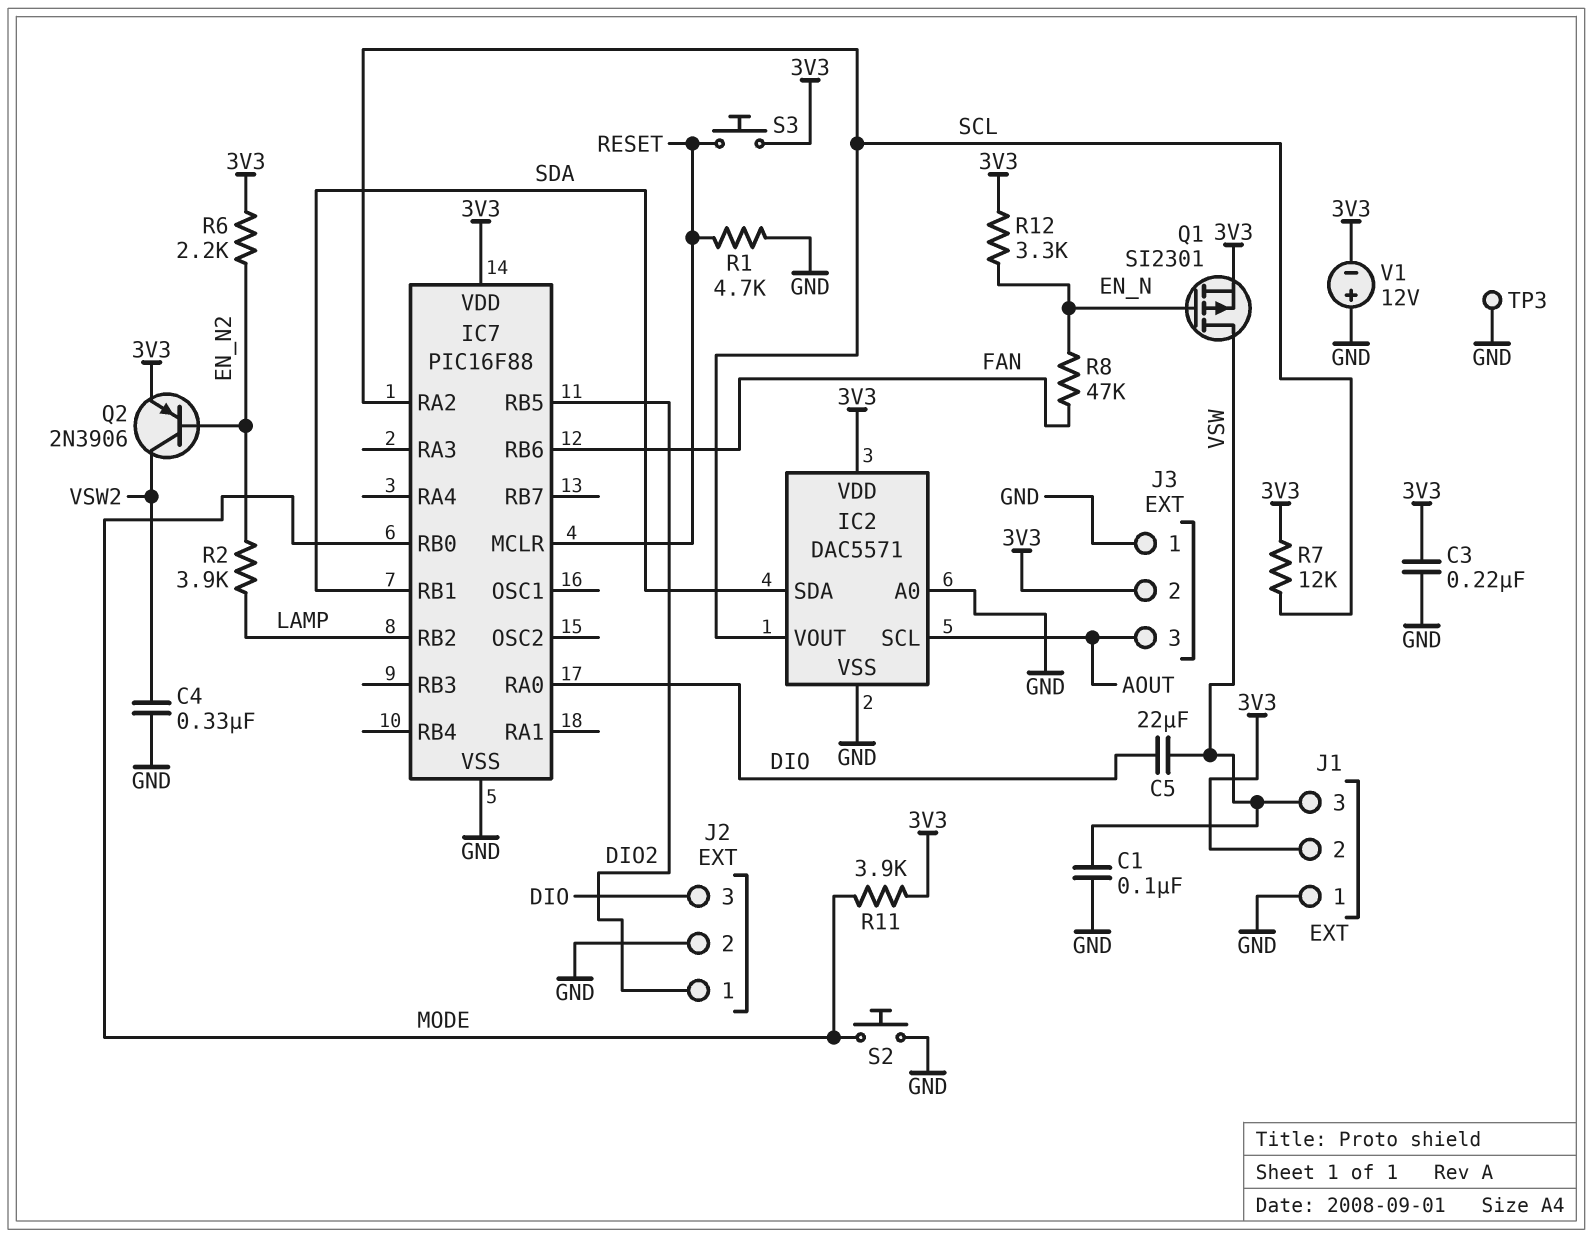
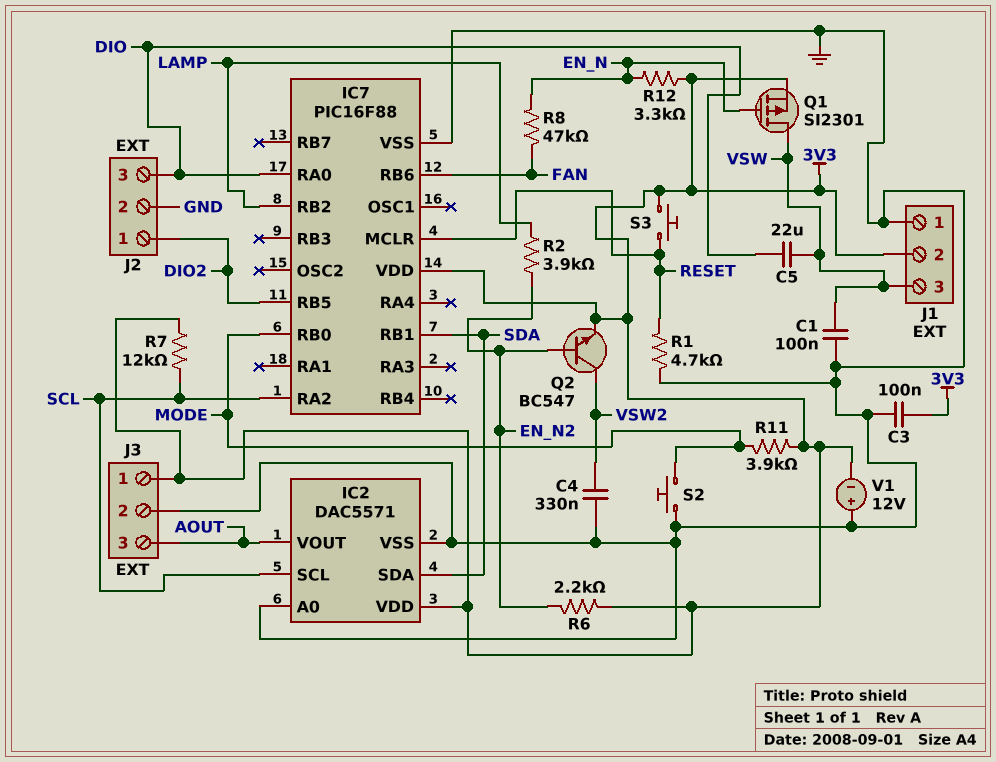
C3: 220nF (3V3, GND) -> 100nF (3V3, GND)
IC2 pin SCL: AOUT -> SCL
IC2 pin VOUT: SCL -> AOUT
J3 pin 1: GND -> 3V3
J3 pin 2: 3V3 -> GND
Q2: PNP 2N3906 (B EN_N2, C VSW2, E 3V3) -> NPN BC547 (B EN_N2, C VSW2, E 3V3)
TP3: test point (GND) -> none

